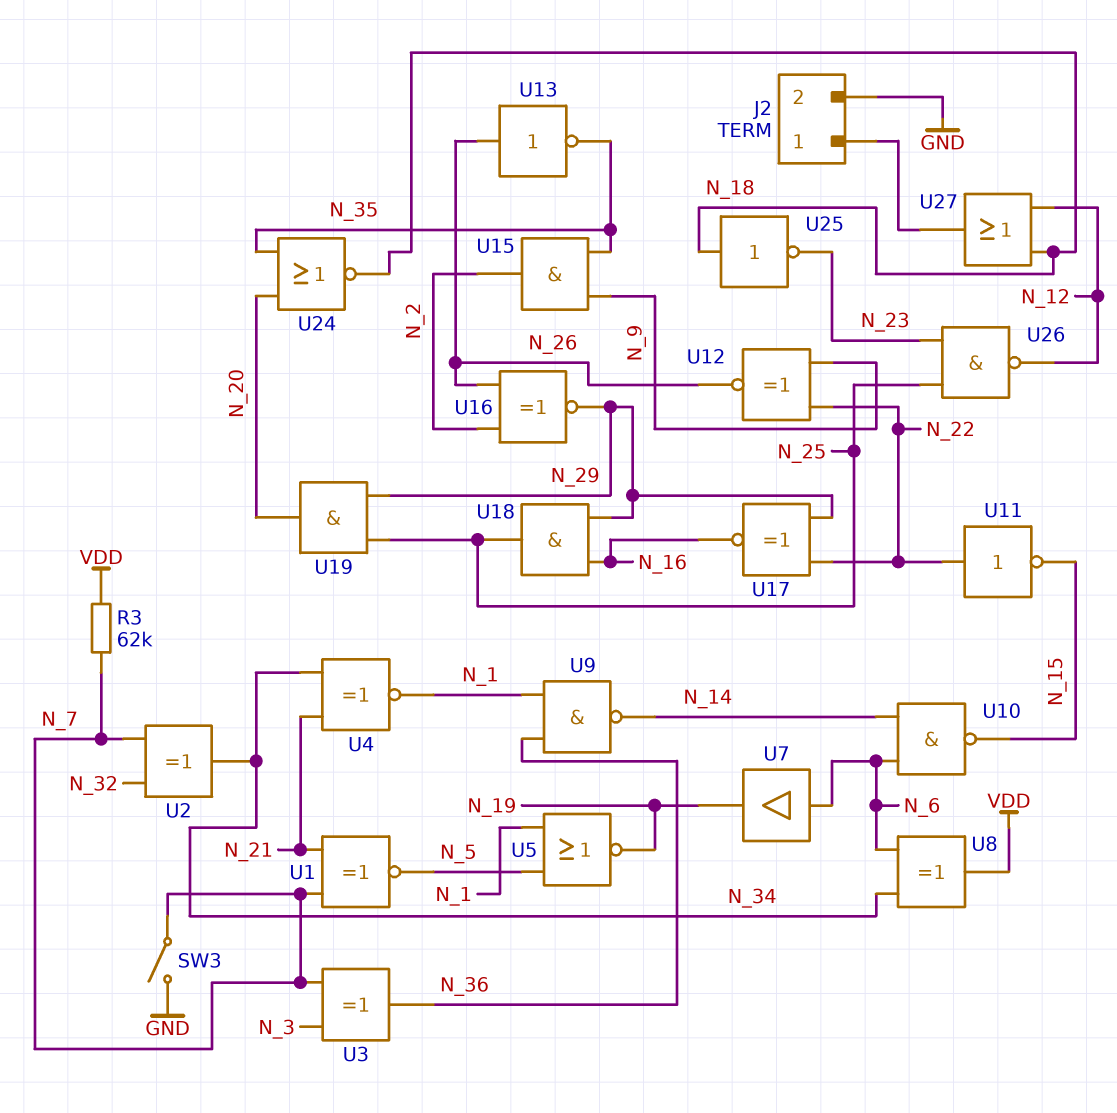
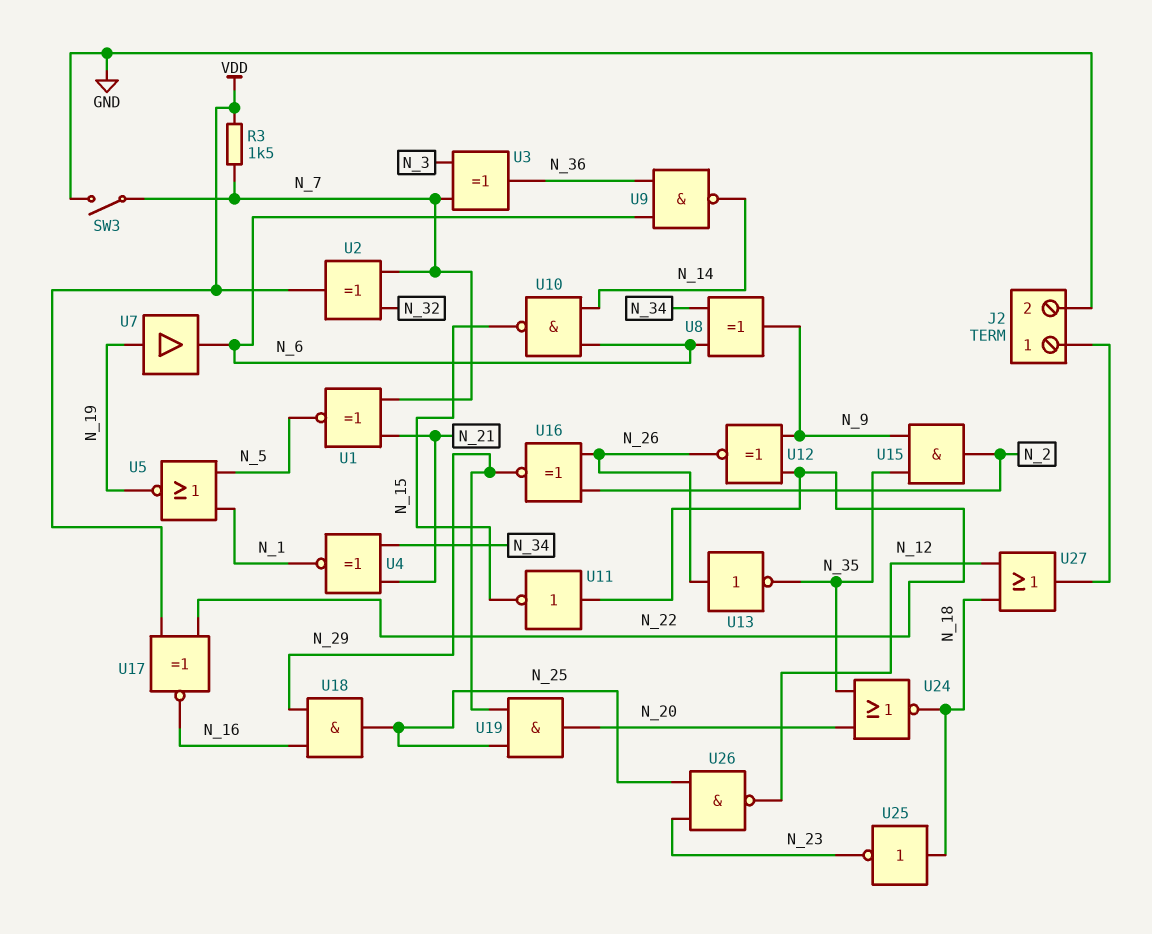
R3: 62k (N_7, VDD) -> 1.5k (N_7, VDD)
U2: XOR (in N_7, in N_32, out N_34) -> XOR (in N_7, in N_32, out VDD)
U7: buffer (in N_6, out N_19) -> buffer (in N_19, out N_6)
U8: XOR (in N_6, in N_34, out VDD) -> XOR (in N_6, in N_34, out N_9)
U9: NAND (in N_1, in N_36, out N_14) -> NAND (in N_6, in N_36, out N_14)
U17: XNOR (in N_22, in N_29, out N_16) -> XNOR (in N_22, in VDD, out N_16)

